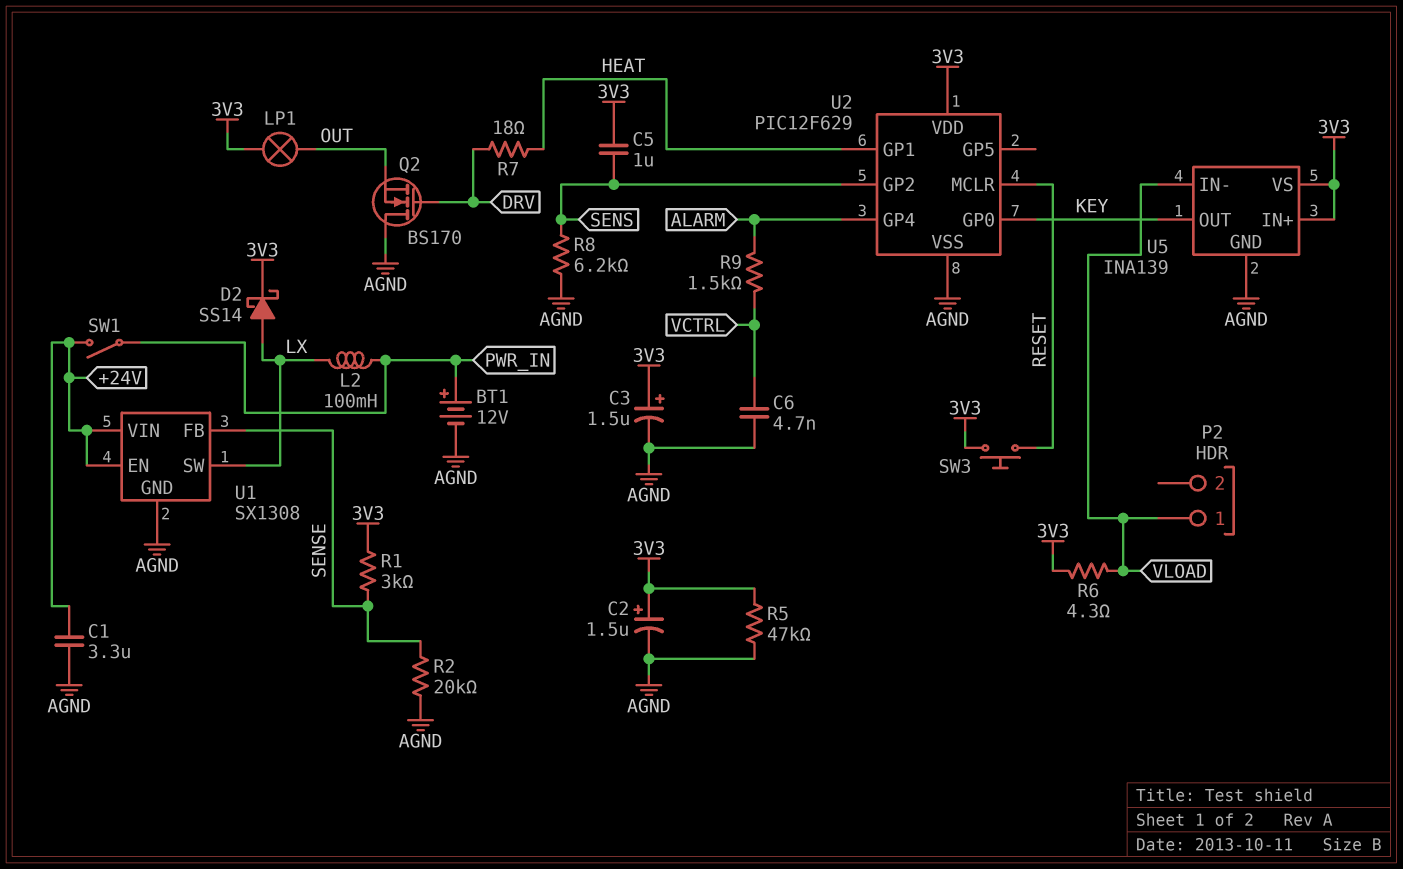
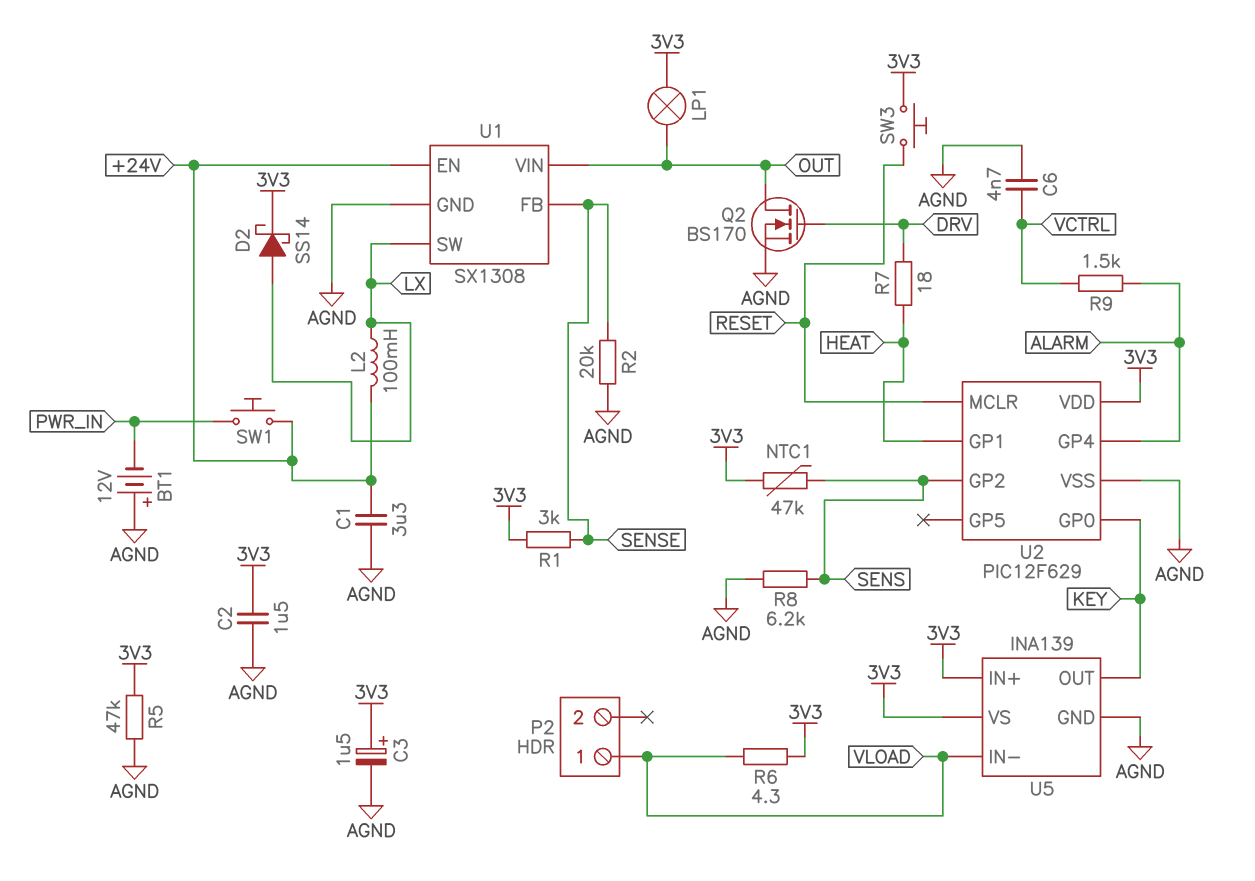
BT1: 12V (plus PWR_IN, minus AGND) -> 12V (plus AGND, minus PWR_IN)
C2: 1.5uF (plus 3V3, minus AGND) -> 1.5uF (3V3, AGND)
C5: 1uF (3V3, SENS) -> none
L2: 100mH (LX, PWR_IN) -> 100mH (+24V, LX)
NTC1: none -> 47k (3V3, SENS)
Q2: NMOS BS170 (G DRV, D AGND, S OUT) -> NMOS BS170 (G DRV, D OUT, S AGND)
SW1: switch (+24V, PWR_IN) -> button (+24V, PWR_IN)
U1 pin VIN: +24V -> OUT

